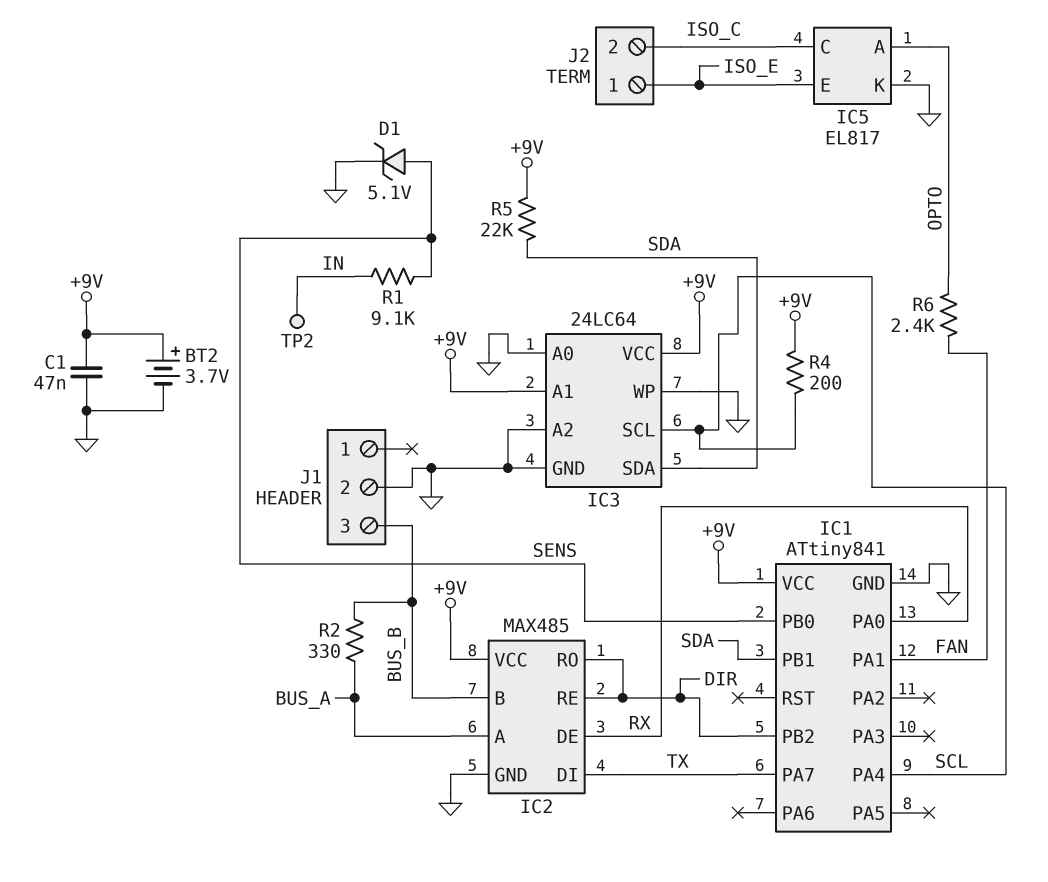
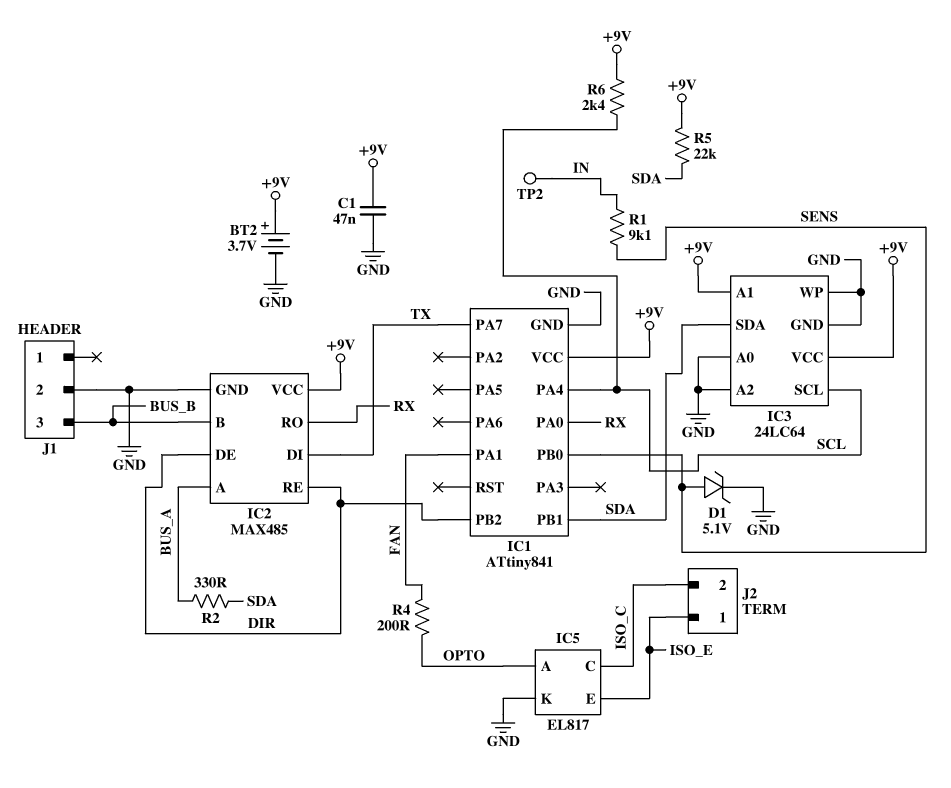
IC2 pin DE: RX -> DIR
IC2 pin RO: DIR -> RX
R2: 330 (BUS_A, BUS_B) -> 330 (BUS_A, SDA)
R4: 200 (+9V, SCL) -> 200 (FAN, OPTO)
R6: 2.4k (FAN, OPTO) -> 2.4k (+9V, SCL)

